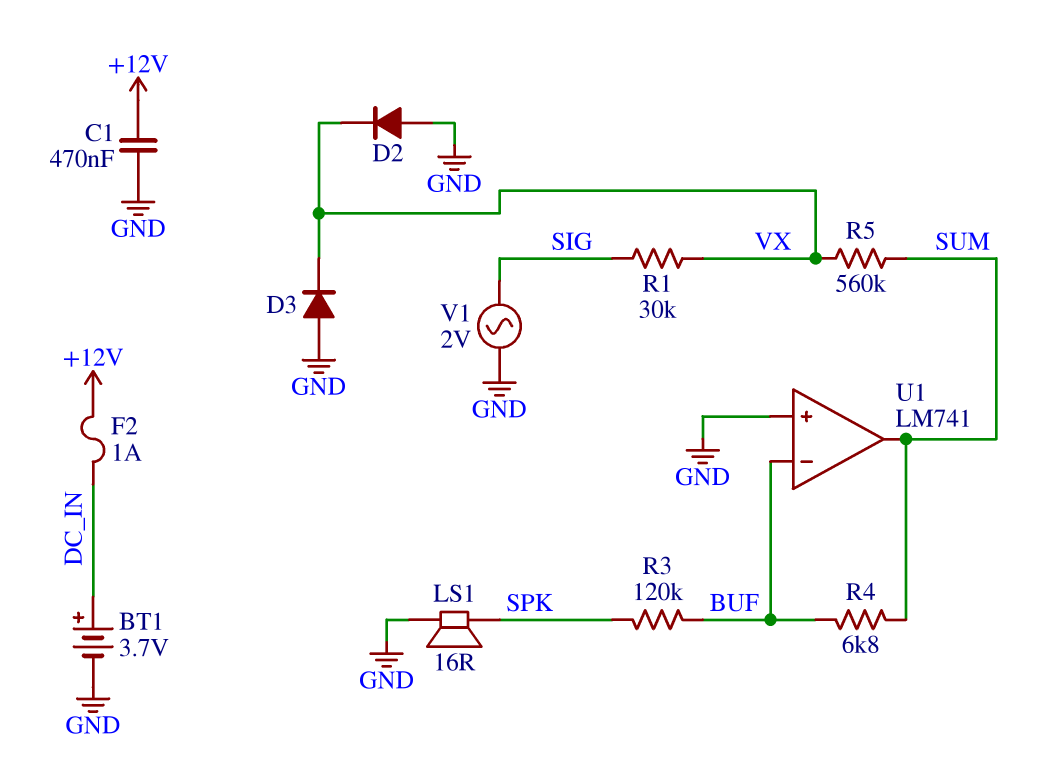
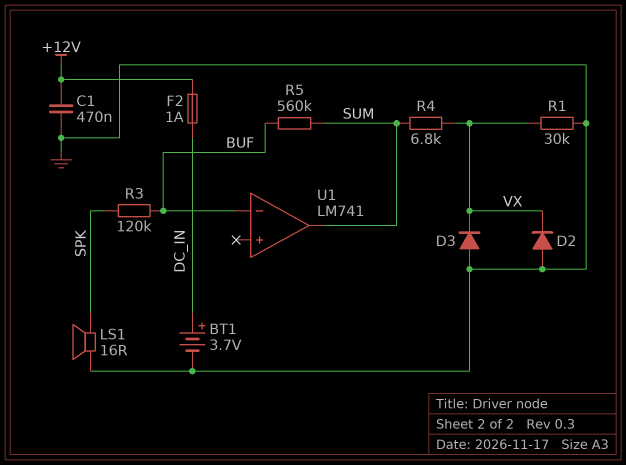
R1: 30k (SIG, VX) -> 30k (GND, VX)
R4: 6.8k (BUF, SUM) -> 6.8k (SUM, VX)
R5: 560k (SUM, VX) -> 560k (BUF, SUM)
U1 pin in+: GND -> none
V1: AC 2V (GND, SIG) -> none

